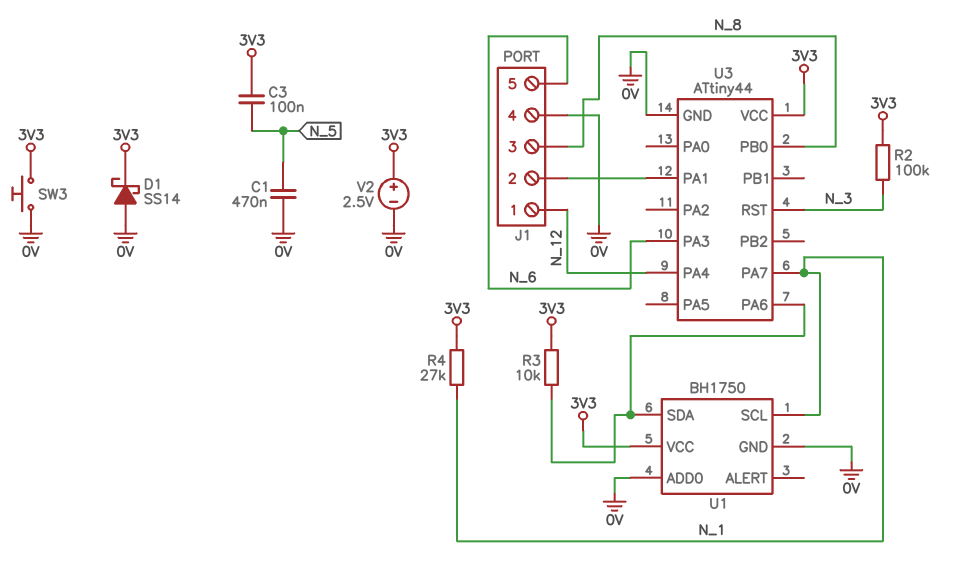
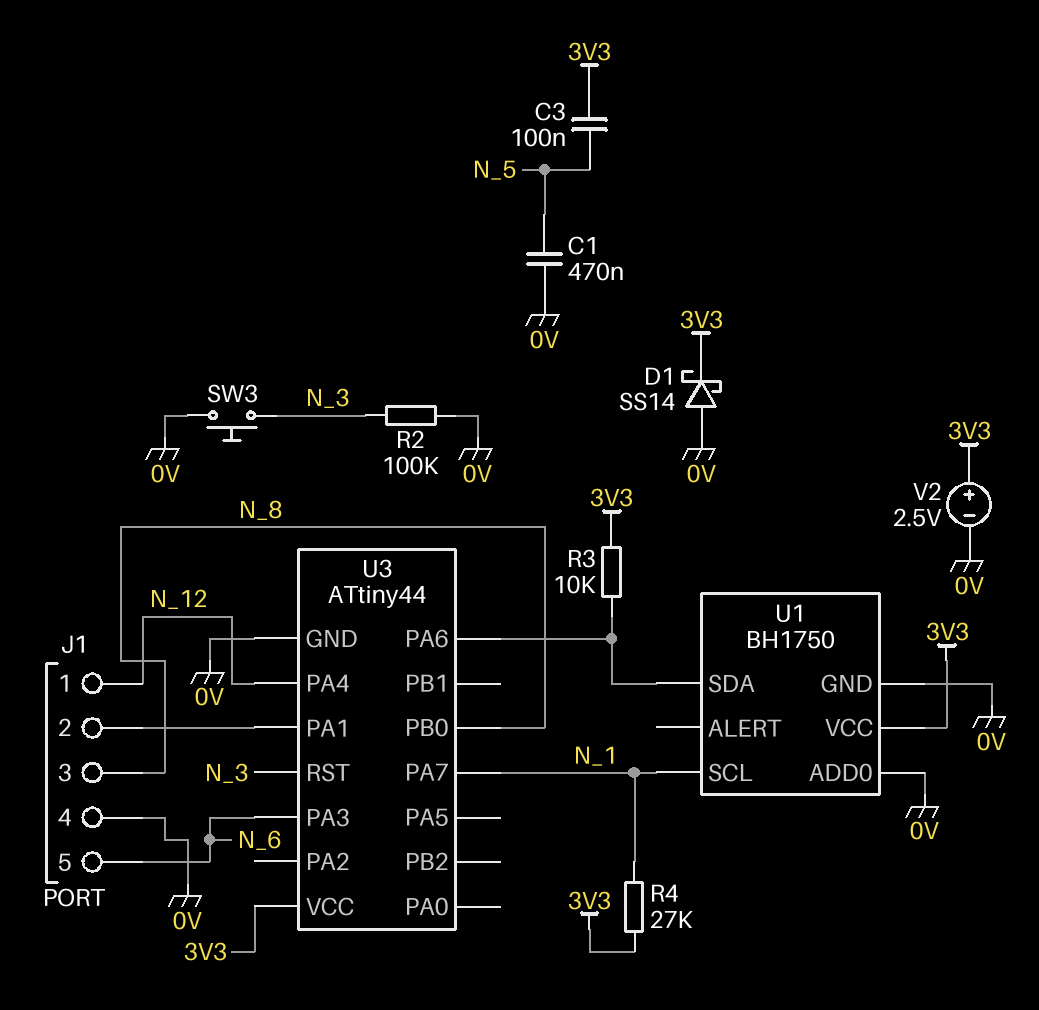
R2: 100k (3V3, N_3) -> 100k (0V, N_3)
SW3: button (0V, 3V3) -> button (0V, N_3)

